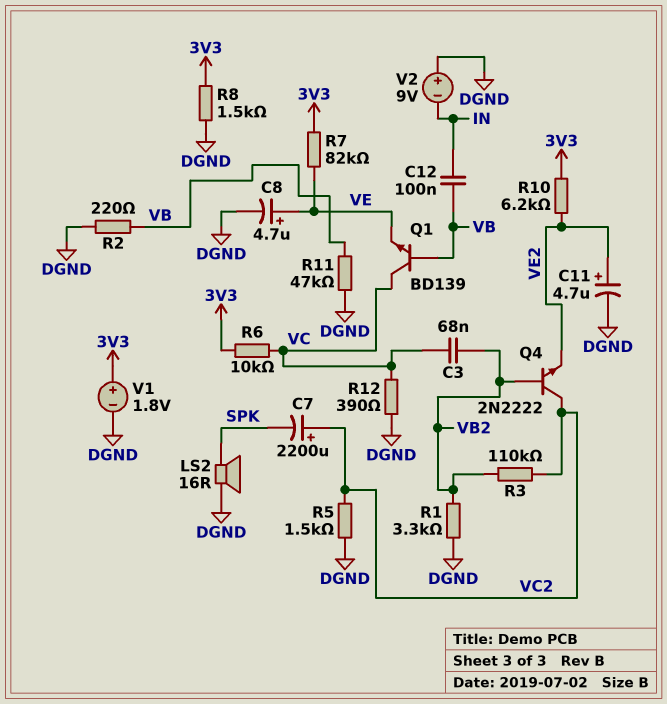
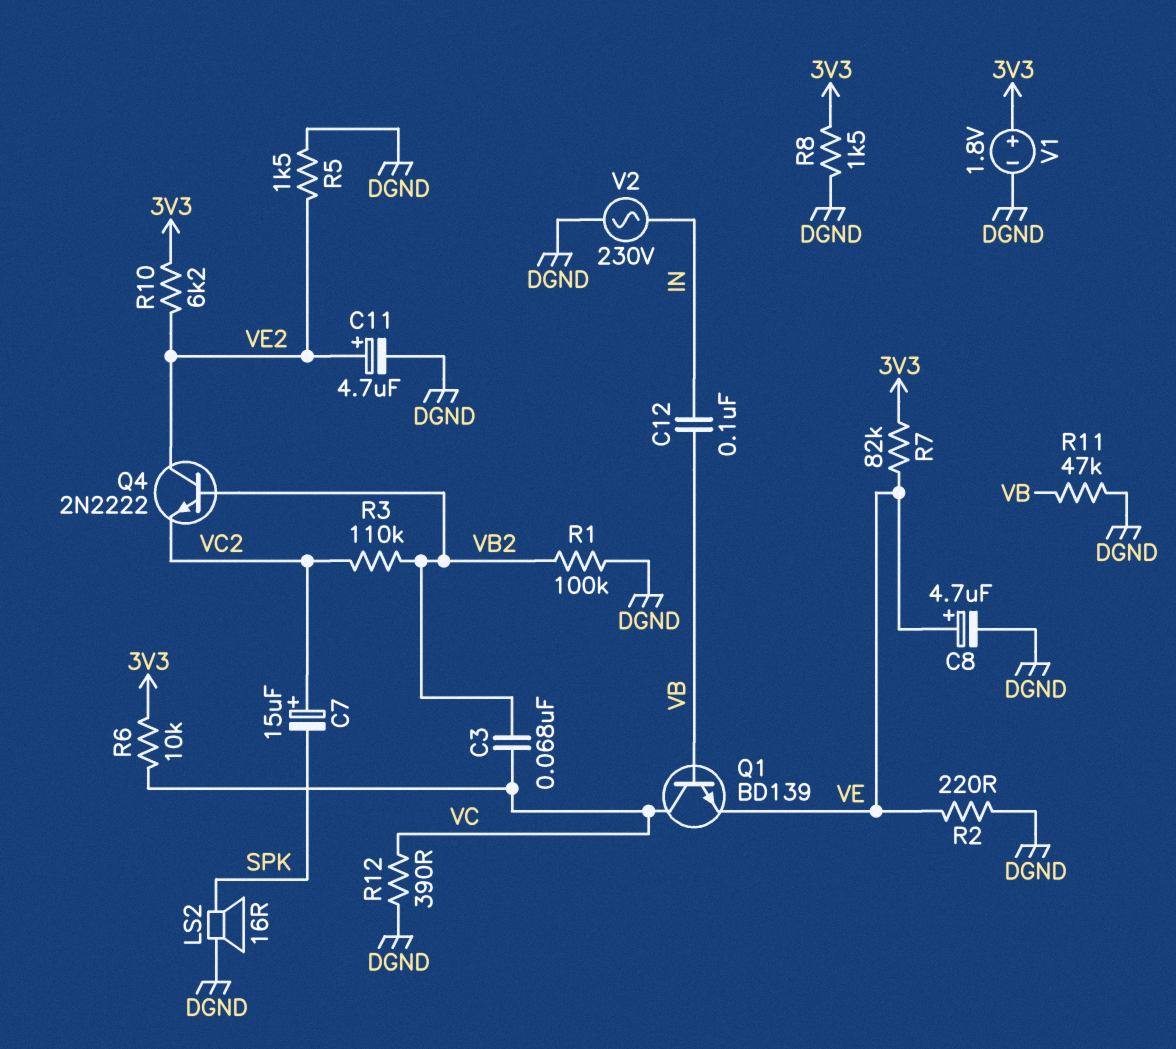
C7: 2200uF (plus VC2, minus SPK) -> 15uF (plus VC2, minus SPK)
Q4: NPN 2N2222 (B VB2, C VC2, E VE2) -> NPN 2N2222 (B VB2, C VE2, E VC2)
R1: 3.3k (DGND, VB2) -> 100k (DGND, VB2)
R2: 220 (DGND, VB) -> 220 (DGND, VE)
R5: 1.5k (DGND, VC2) -> 1.5k (DGND, VE2)
V2: 9V (plus DGND, minus IN) -> AC 230V (DGND, IN)

